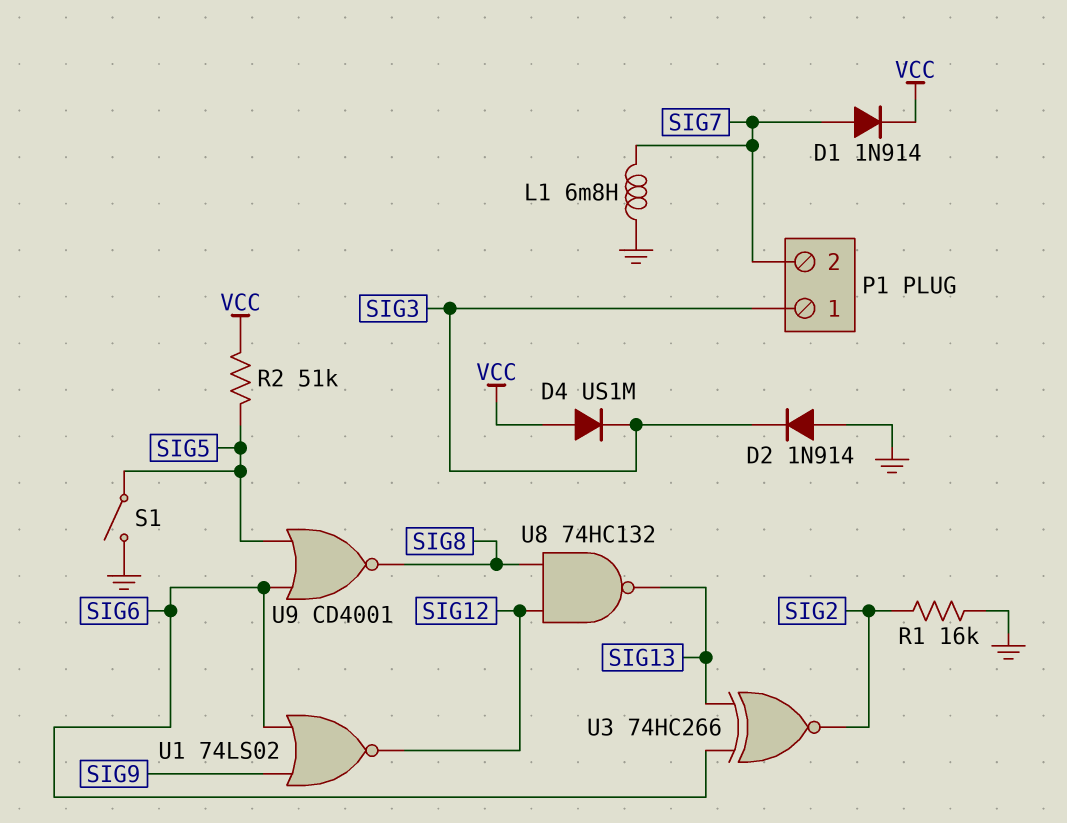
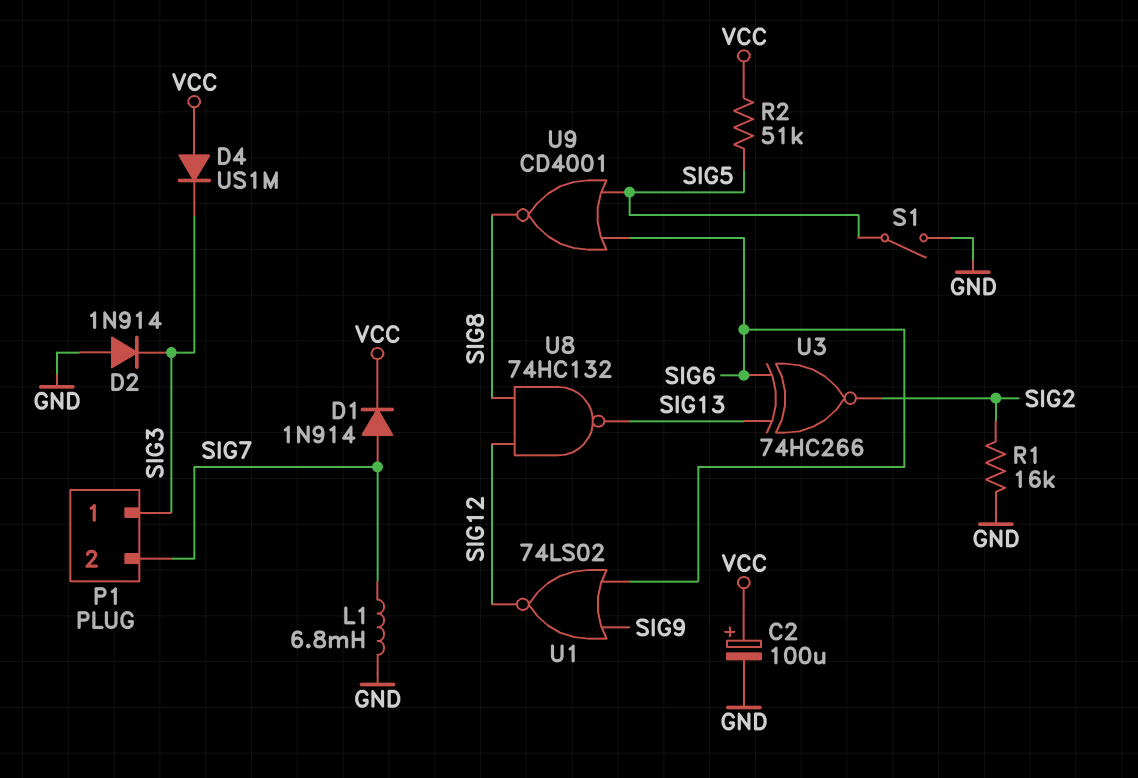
C2: none -> 100uF (plus VCC, minus GND)

